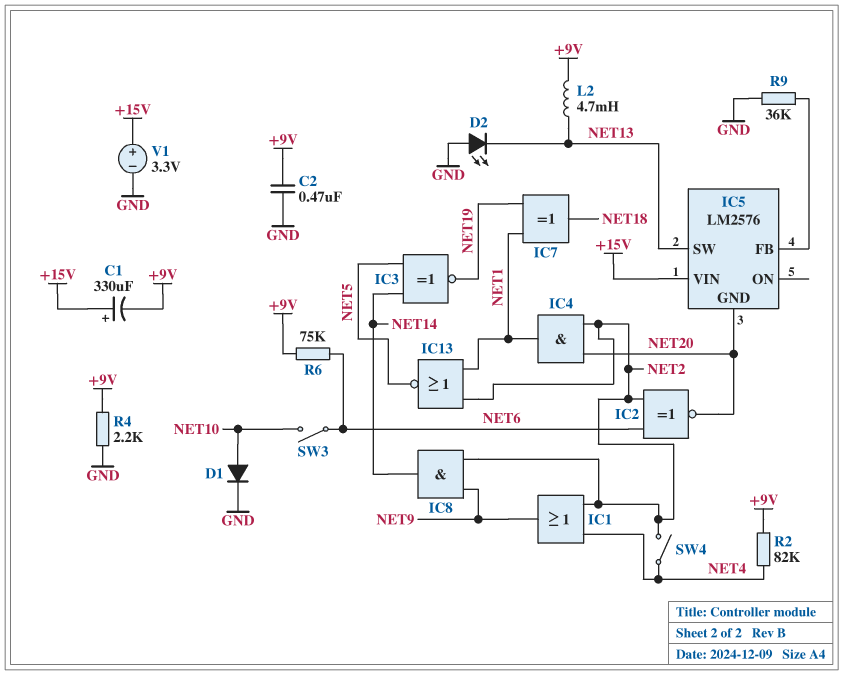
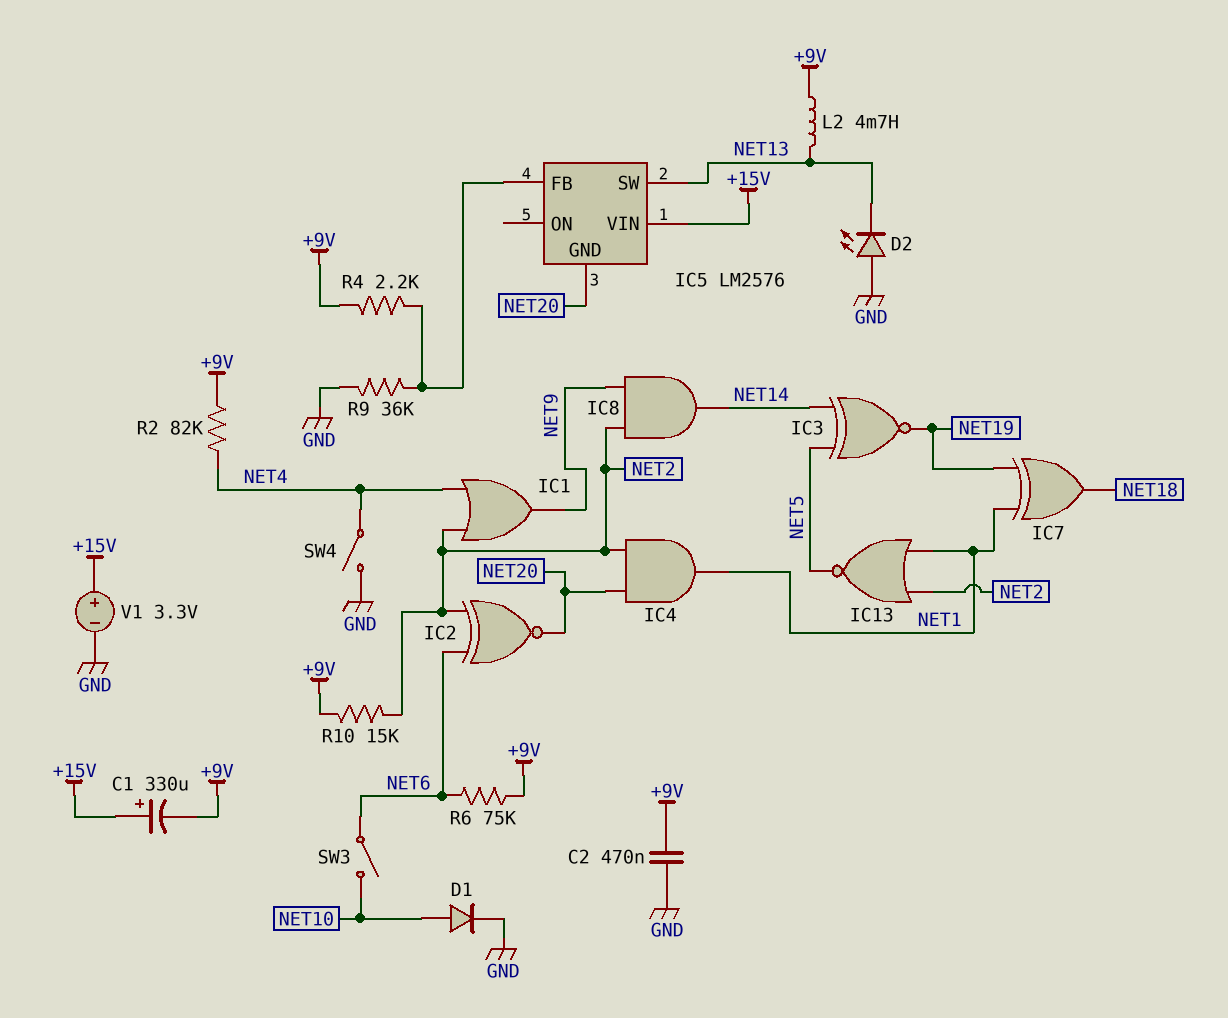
R4: 2.2k (+9V, GND) -> 2.2k (+9V, IC5/FB)
R10: none -> 15k (+9V, NET2)
SW4: switch (NET2, NET4) -> switch (GND, NET4)

